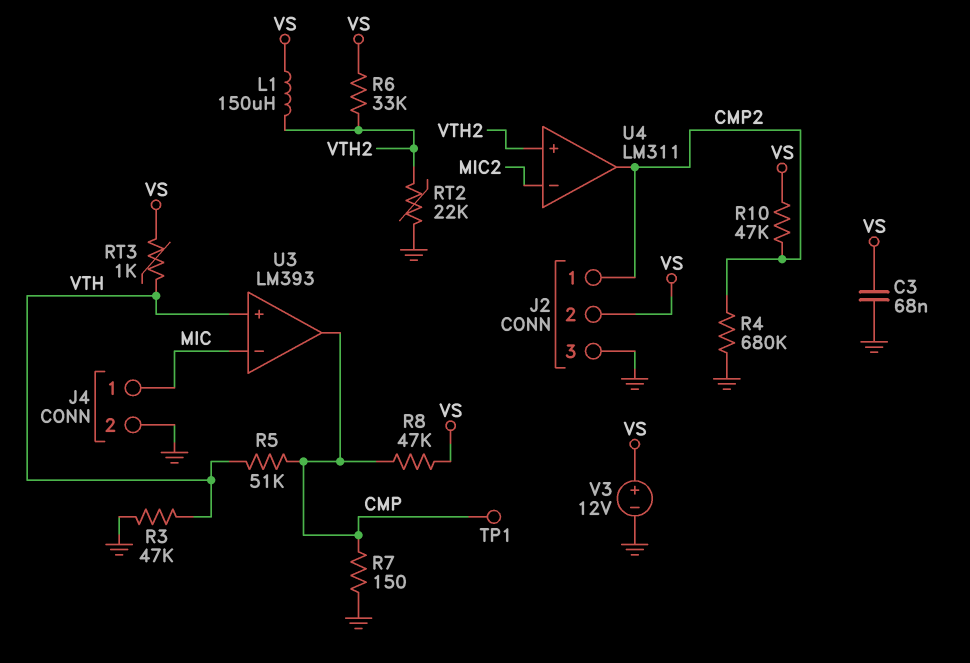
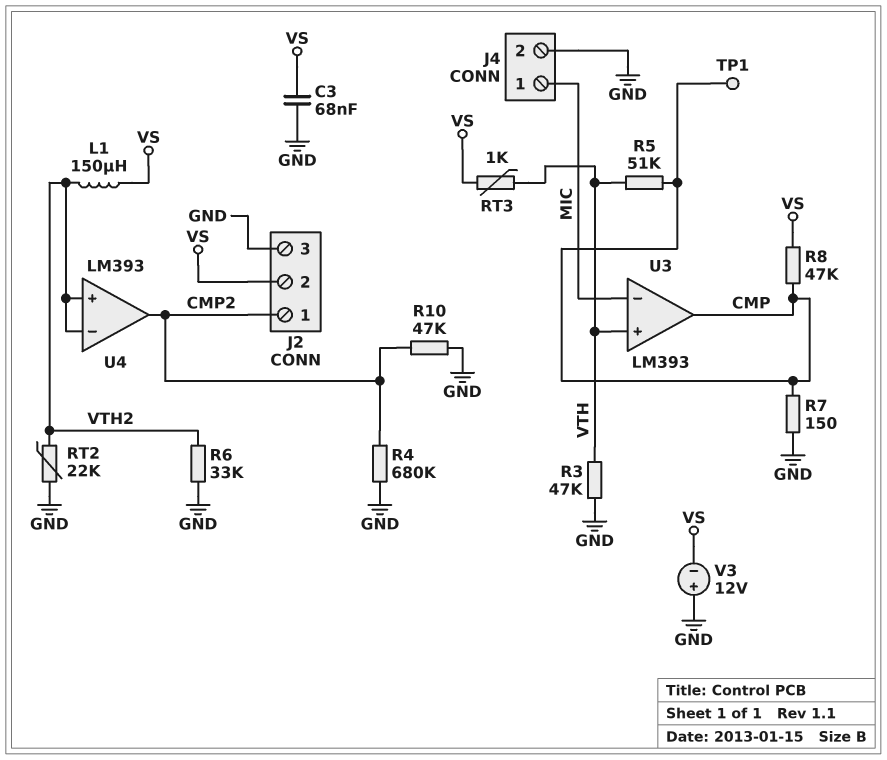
R6: 33k (VS, VTH2) -> 33k (GND, VTH2)
R10: 47k (CMP2, VS) -> 47k (CMP2, GND)
U4: LM311 -> LM393
U4 pin in-: MIC2 -> VTH2
V3: 12V (plus VS, minus GND) -> 12V (plus GND, minus VS)

